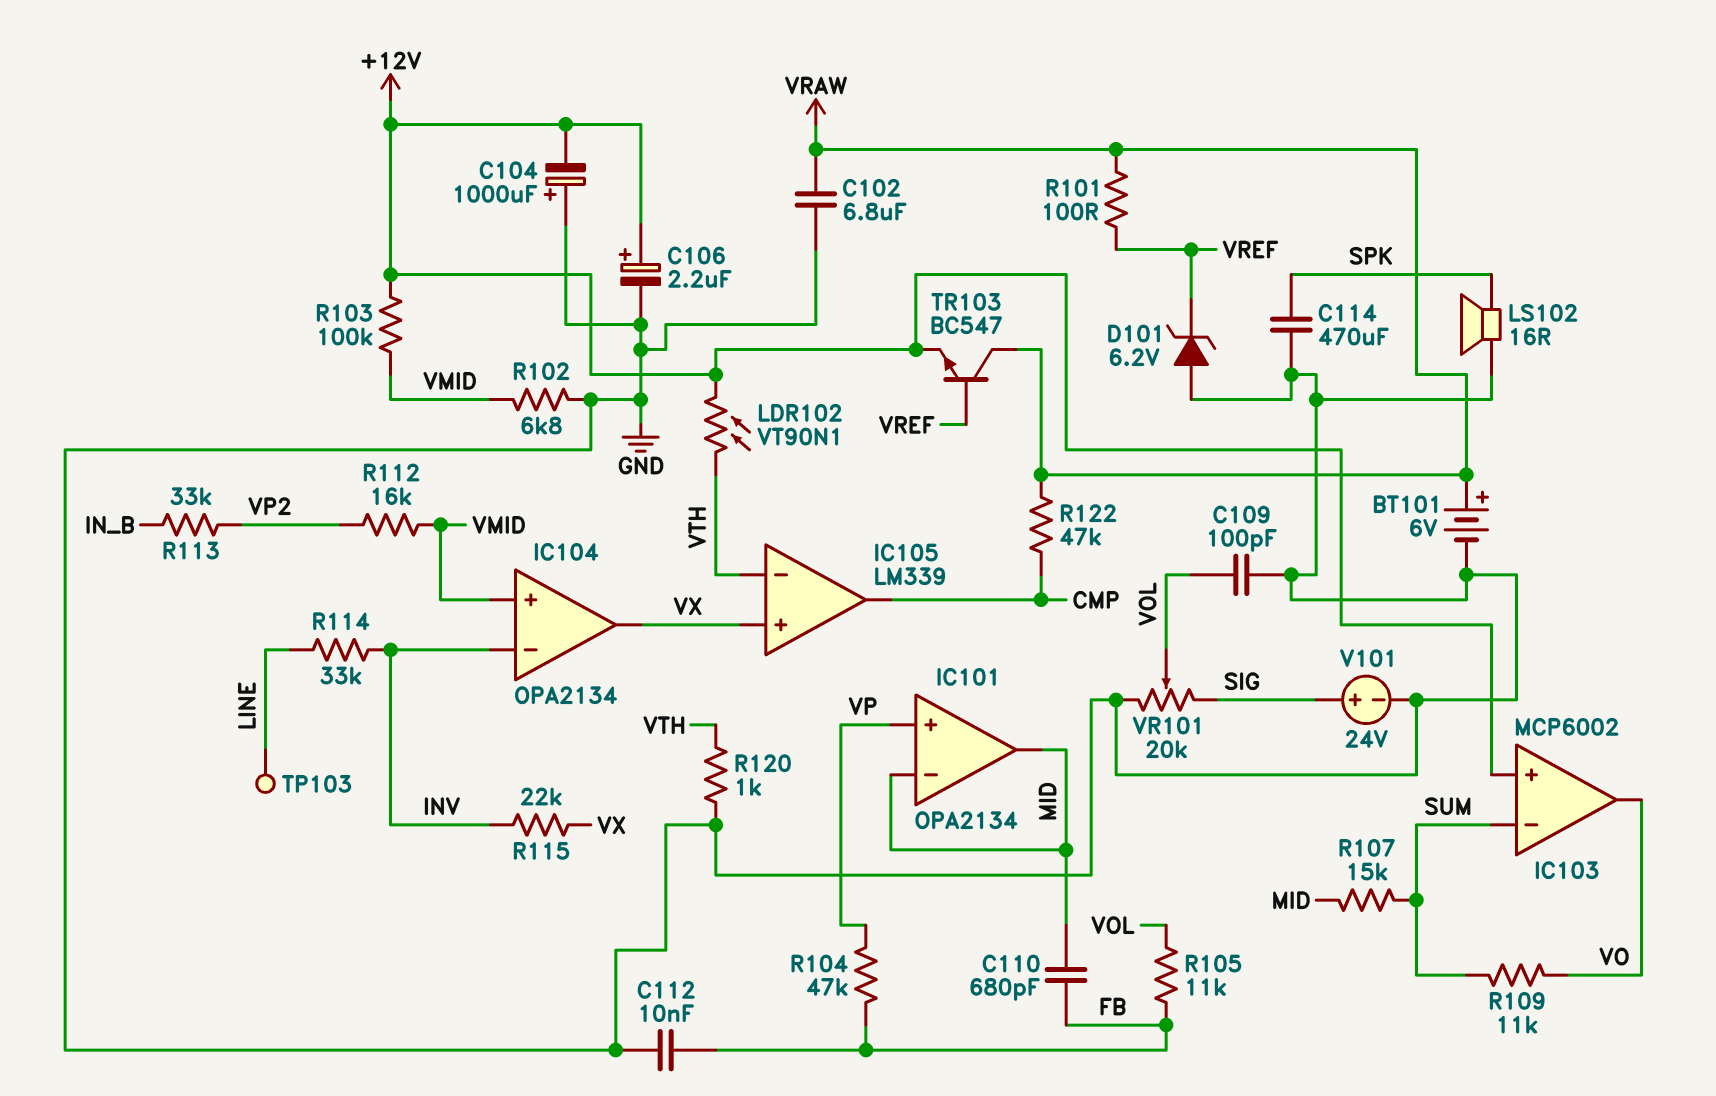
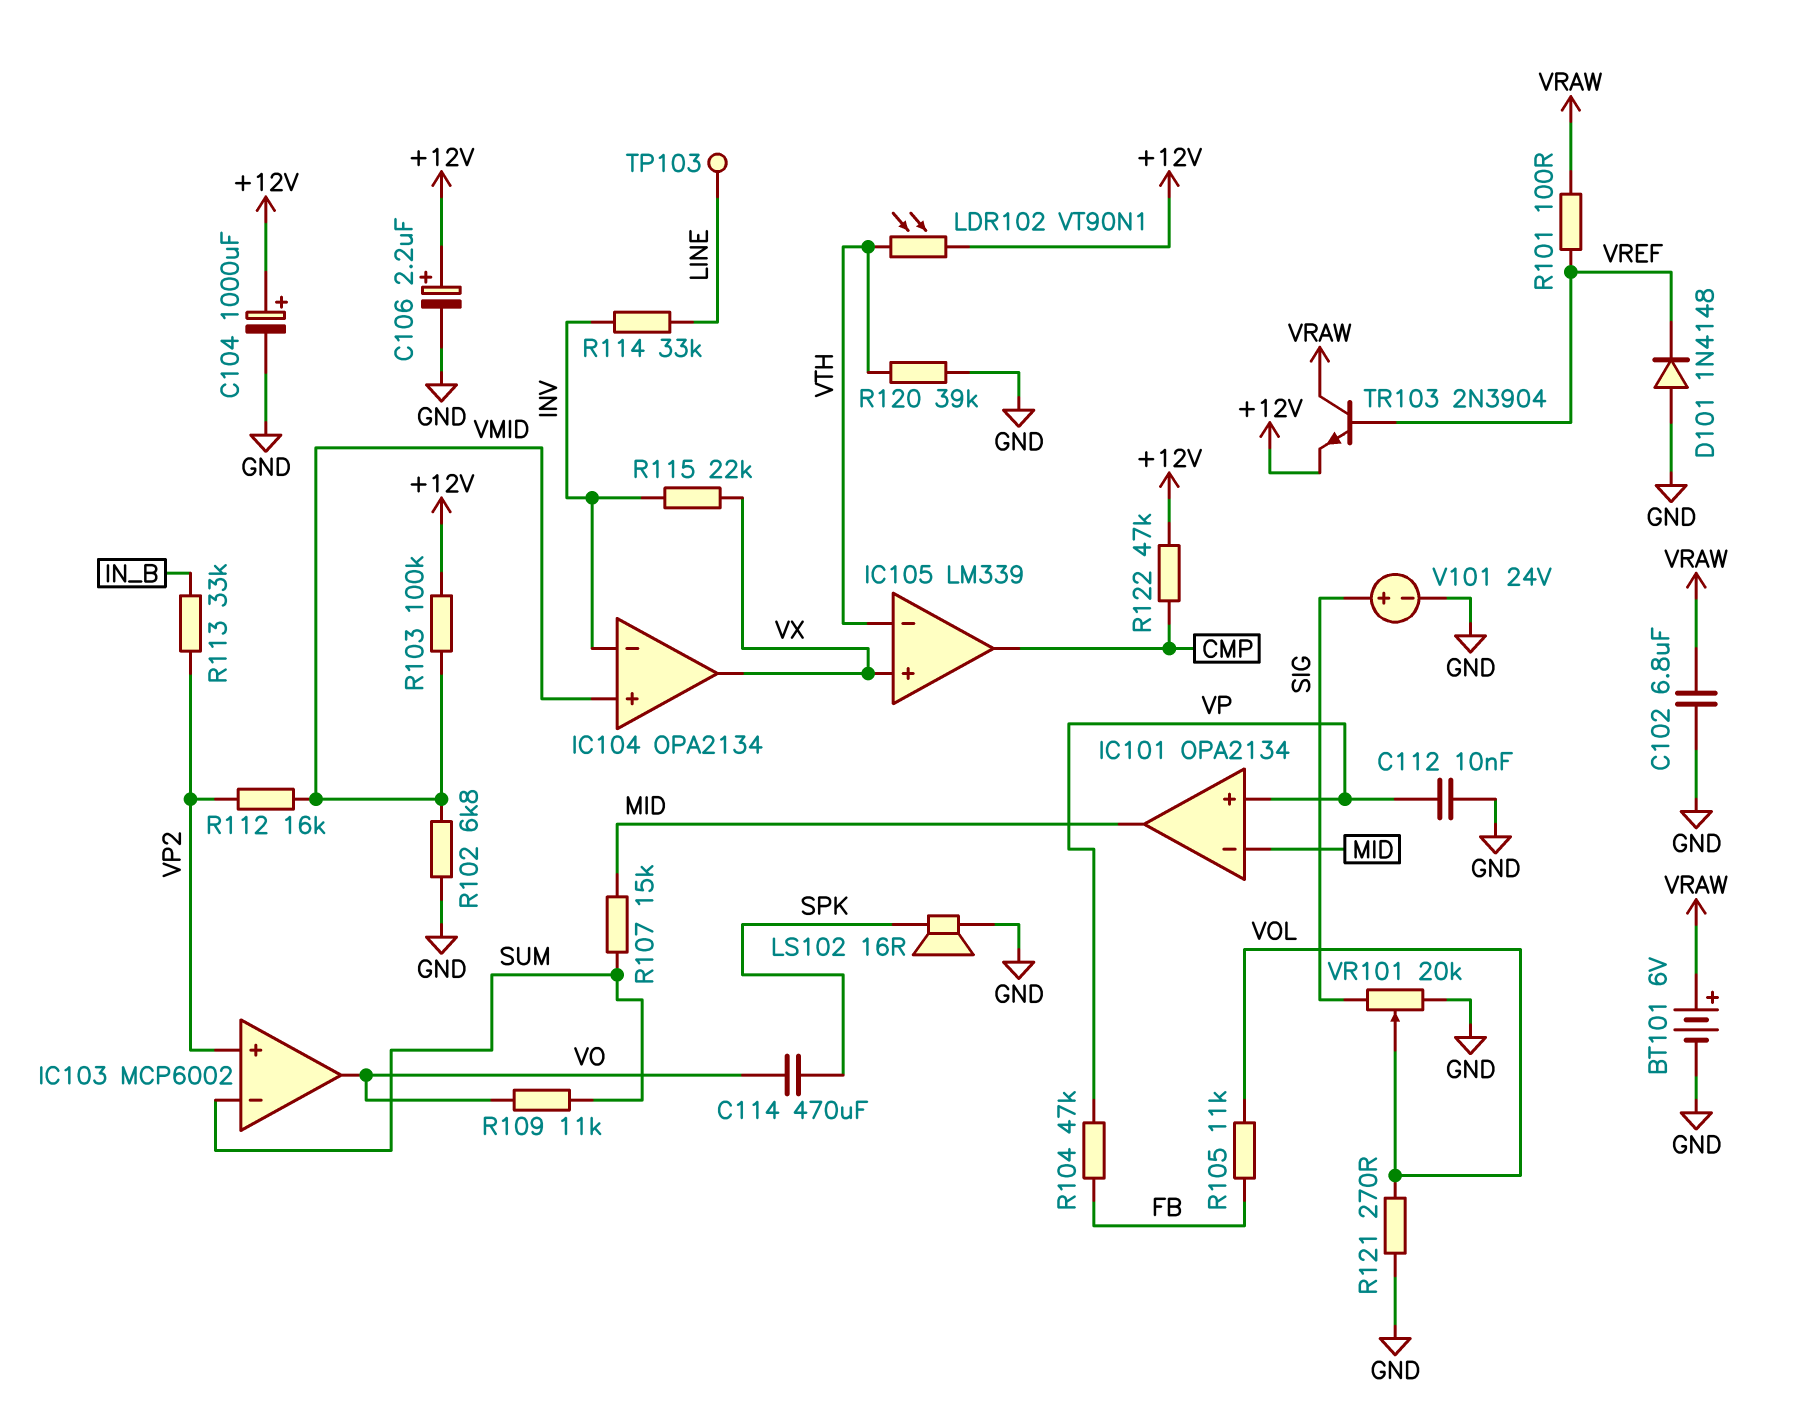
C104: 1000uF (plus GND, minus +12V) -> 1000uF (plus +12V, minus GND)
C109: 100pF (GND, VOL) -> none
C110: 680pF (FB, MID) -> none
C112: 10nF (FB, GND) -> 10nF (GND, VP)
C114: 470uF (GND, SPK) -> 470uF (SPK, VO)
D101: zener 6.2V (A GND, K VREF) -> diode 1N4148 (A GND, K VREF)
IC103 pin in+: +12V -> VP2
R120: 1k (GND, VTH) -> 39k (GND, VTH)
R121: none -> 270 (GND, VOL)
R122: 47k (CMP, VRAW) -> 47k (+12V, CMP)
TR103: NPN BC547 (B VREF, C VRAW, E +12V) -> NPN 2N3904 (B VREF, C VRAW, E +12V)

